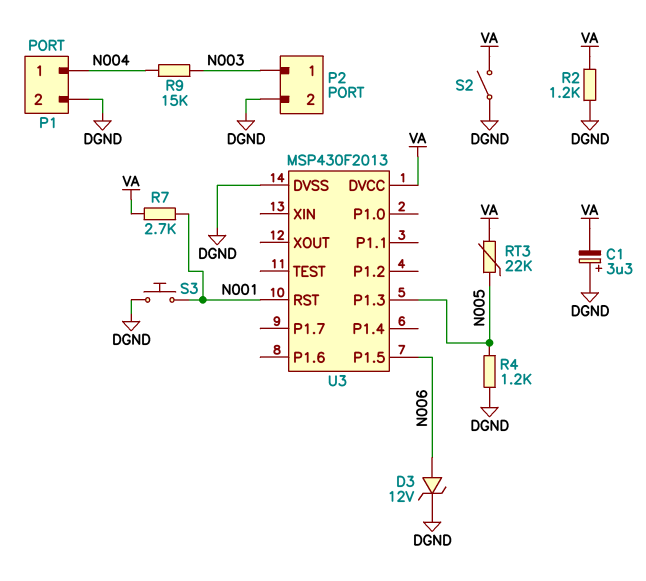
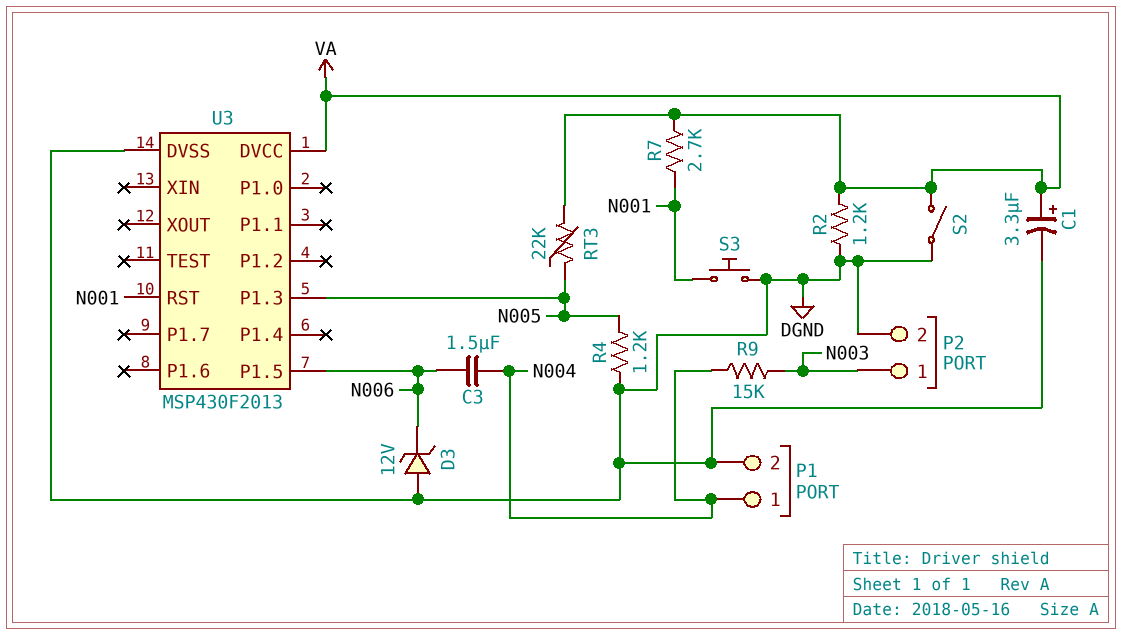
C1: 3.3uF (plus DGND, minus VA) -> 3.3uF (plus VA, minus DGND)
C3: none -> 1.5uF (N004, N006)
D3: zener 12V (A N006, K DGND) -> zener 12V (A DGND, K N006)

